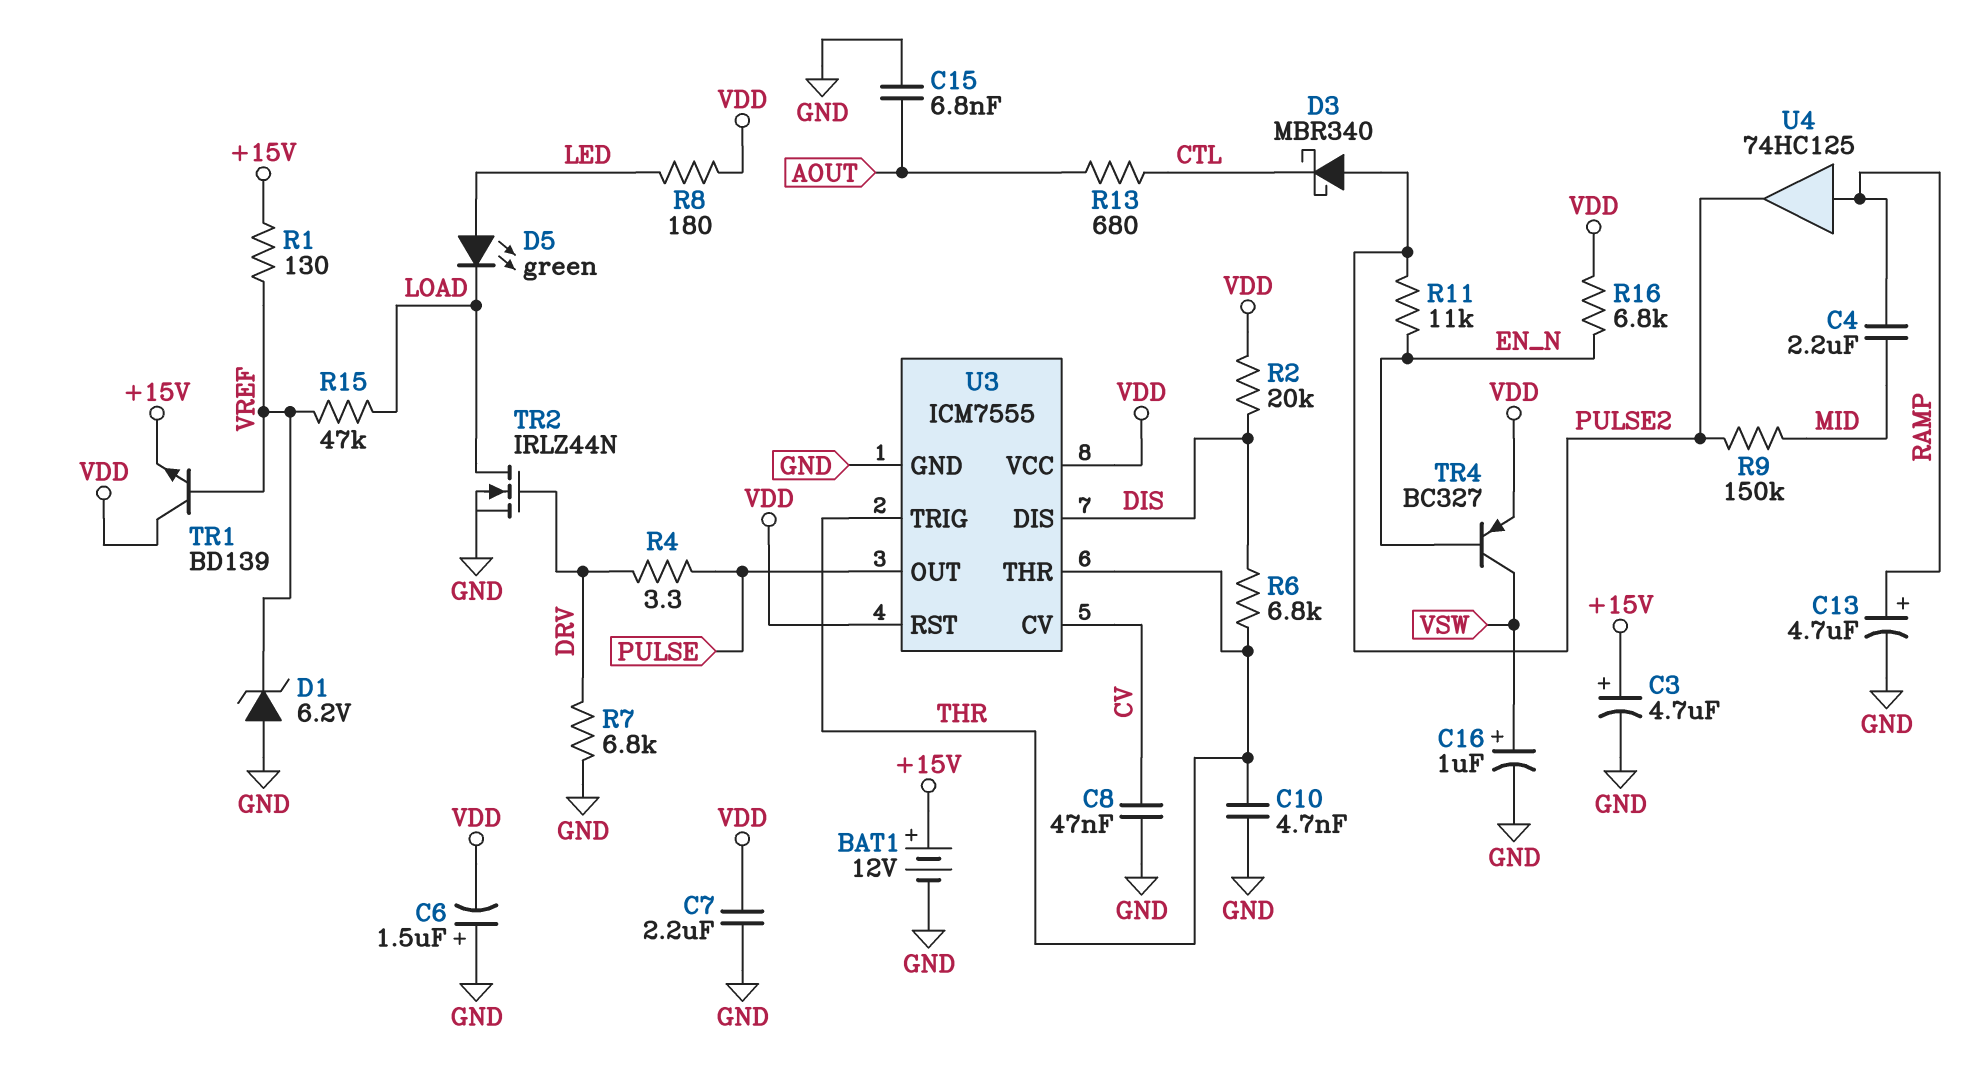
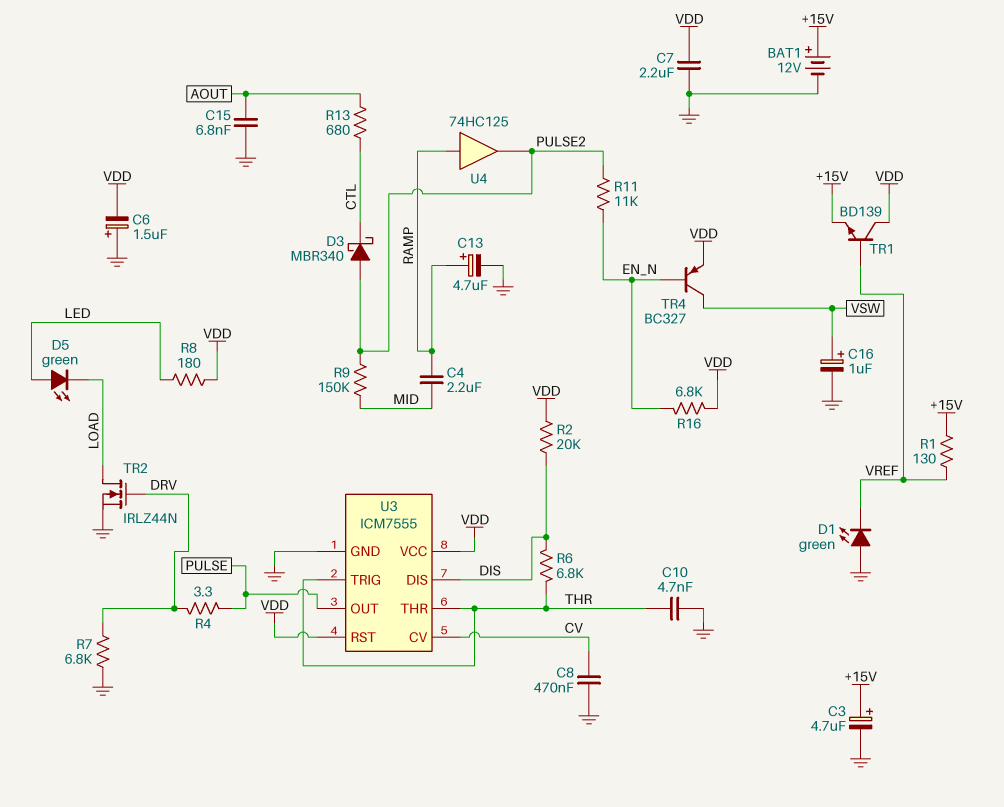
C8: 47nF (CV, GND) -> 470nF (CV, GND)
D1: zener 6.2V (A GND, K VREF) -> LED green (A GND, K VREF)
R15: 47k (LOAD, VREF) -> none

